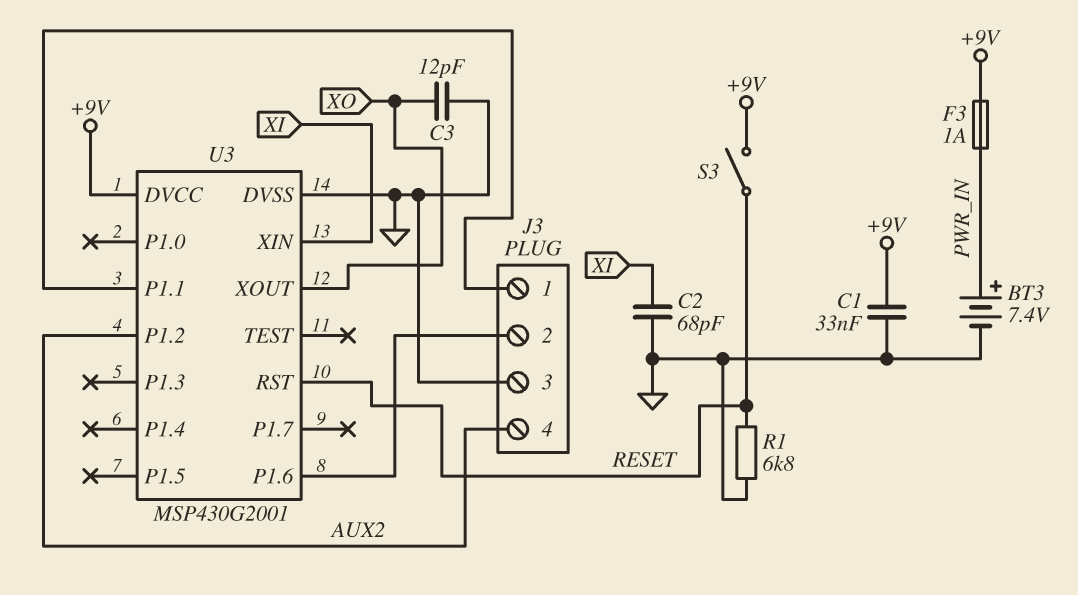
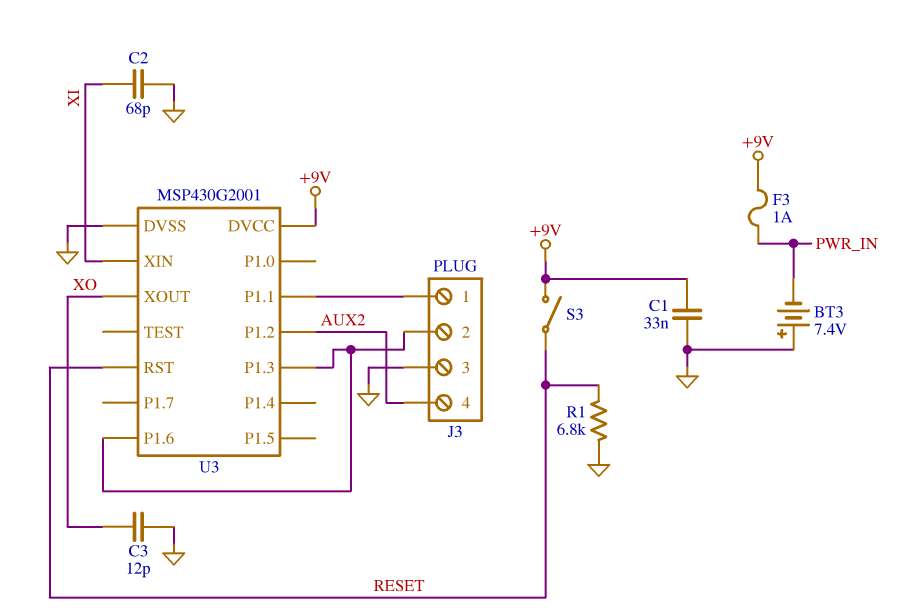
BT3: 7.4V (plus PWR_IN, minus GND) -> 7.4V (plus GND, minus PWR_IN)
U3 pin P1.3: none -> J3/2

